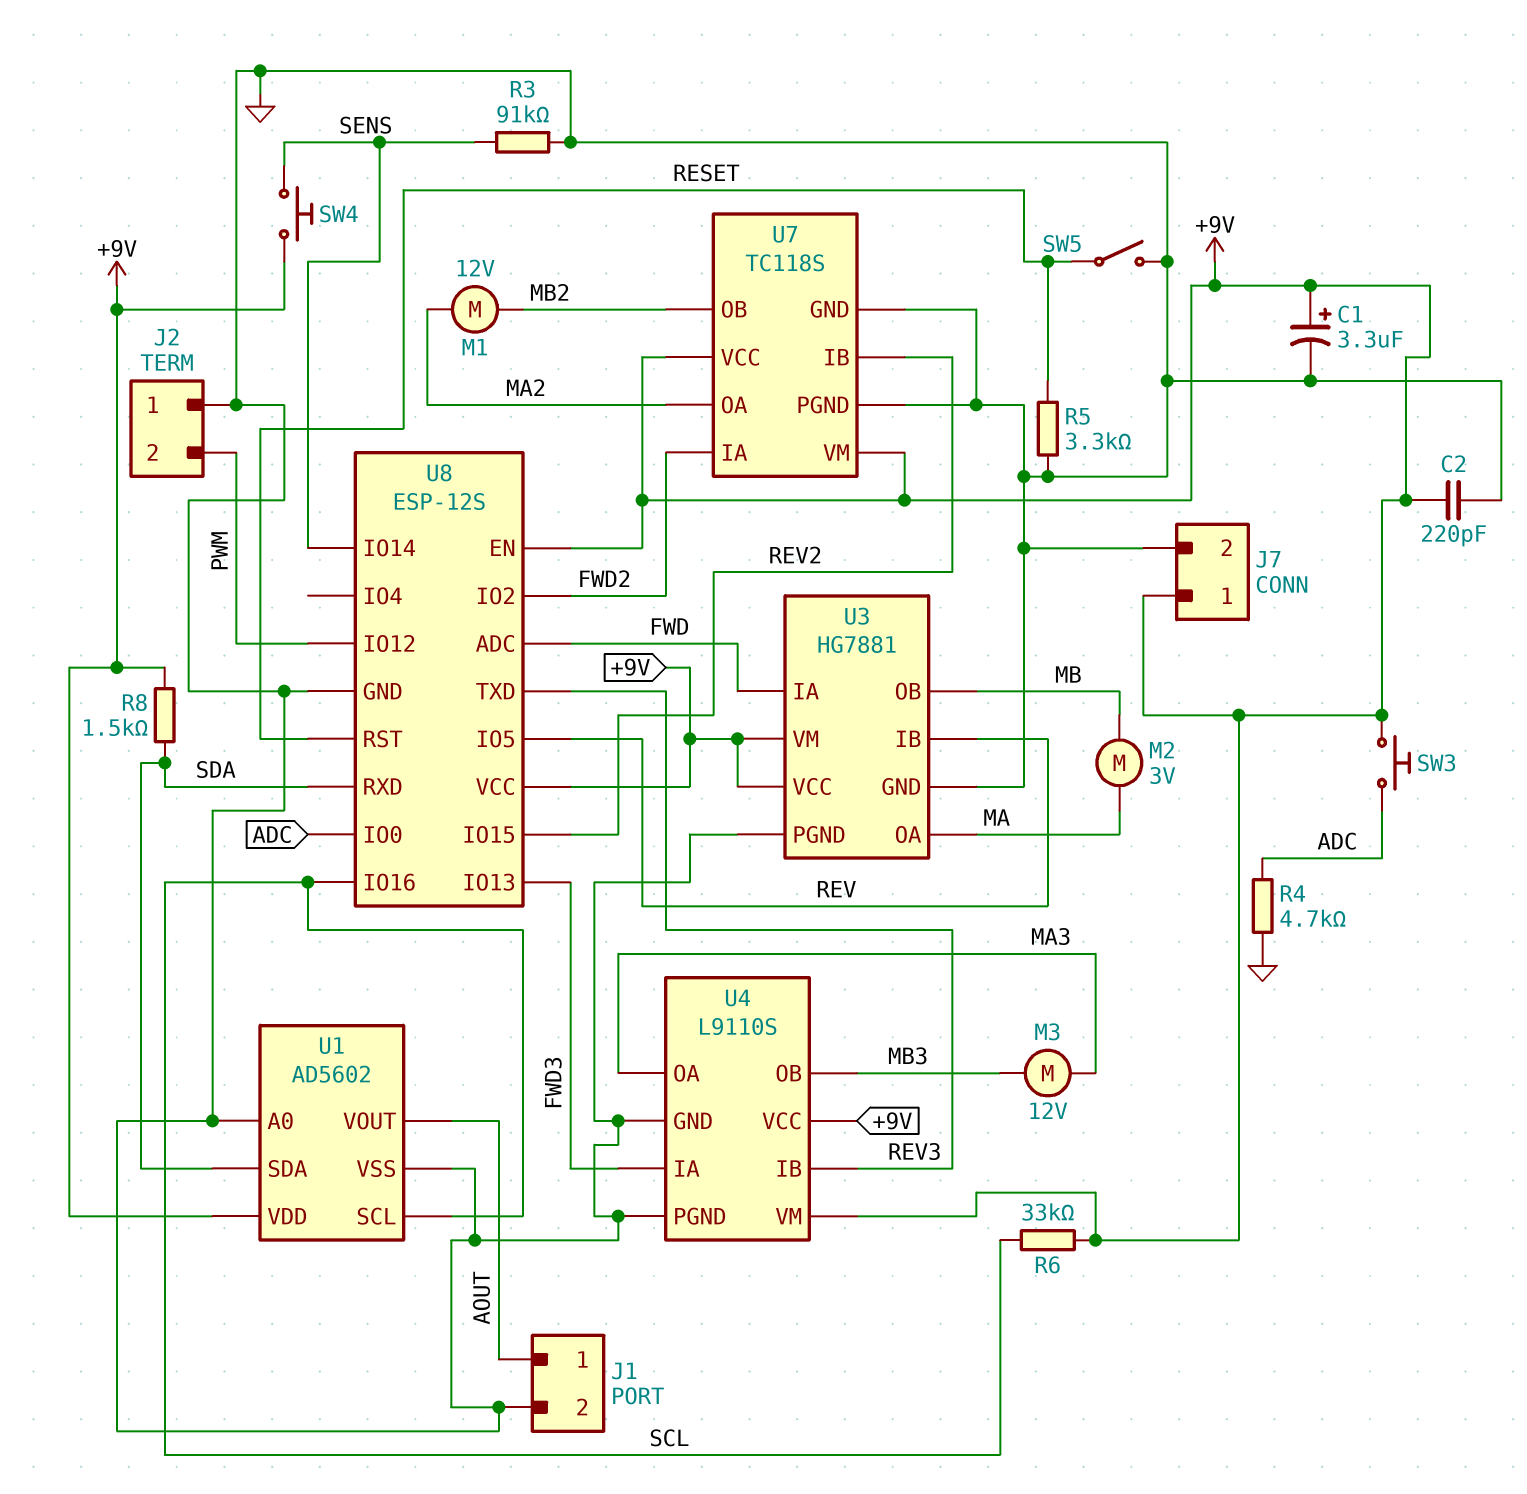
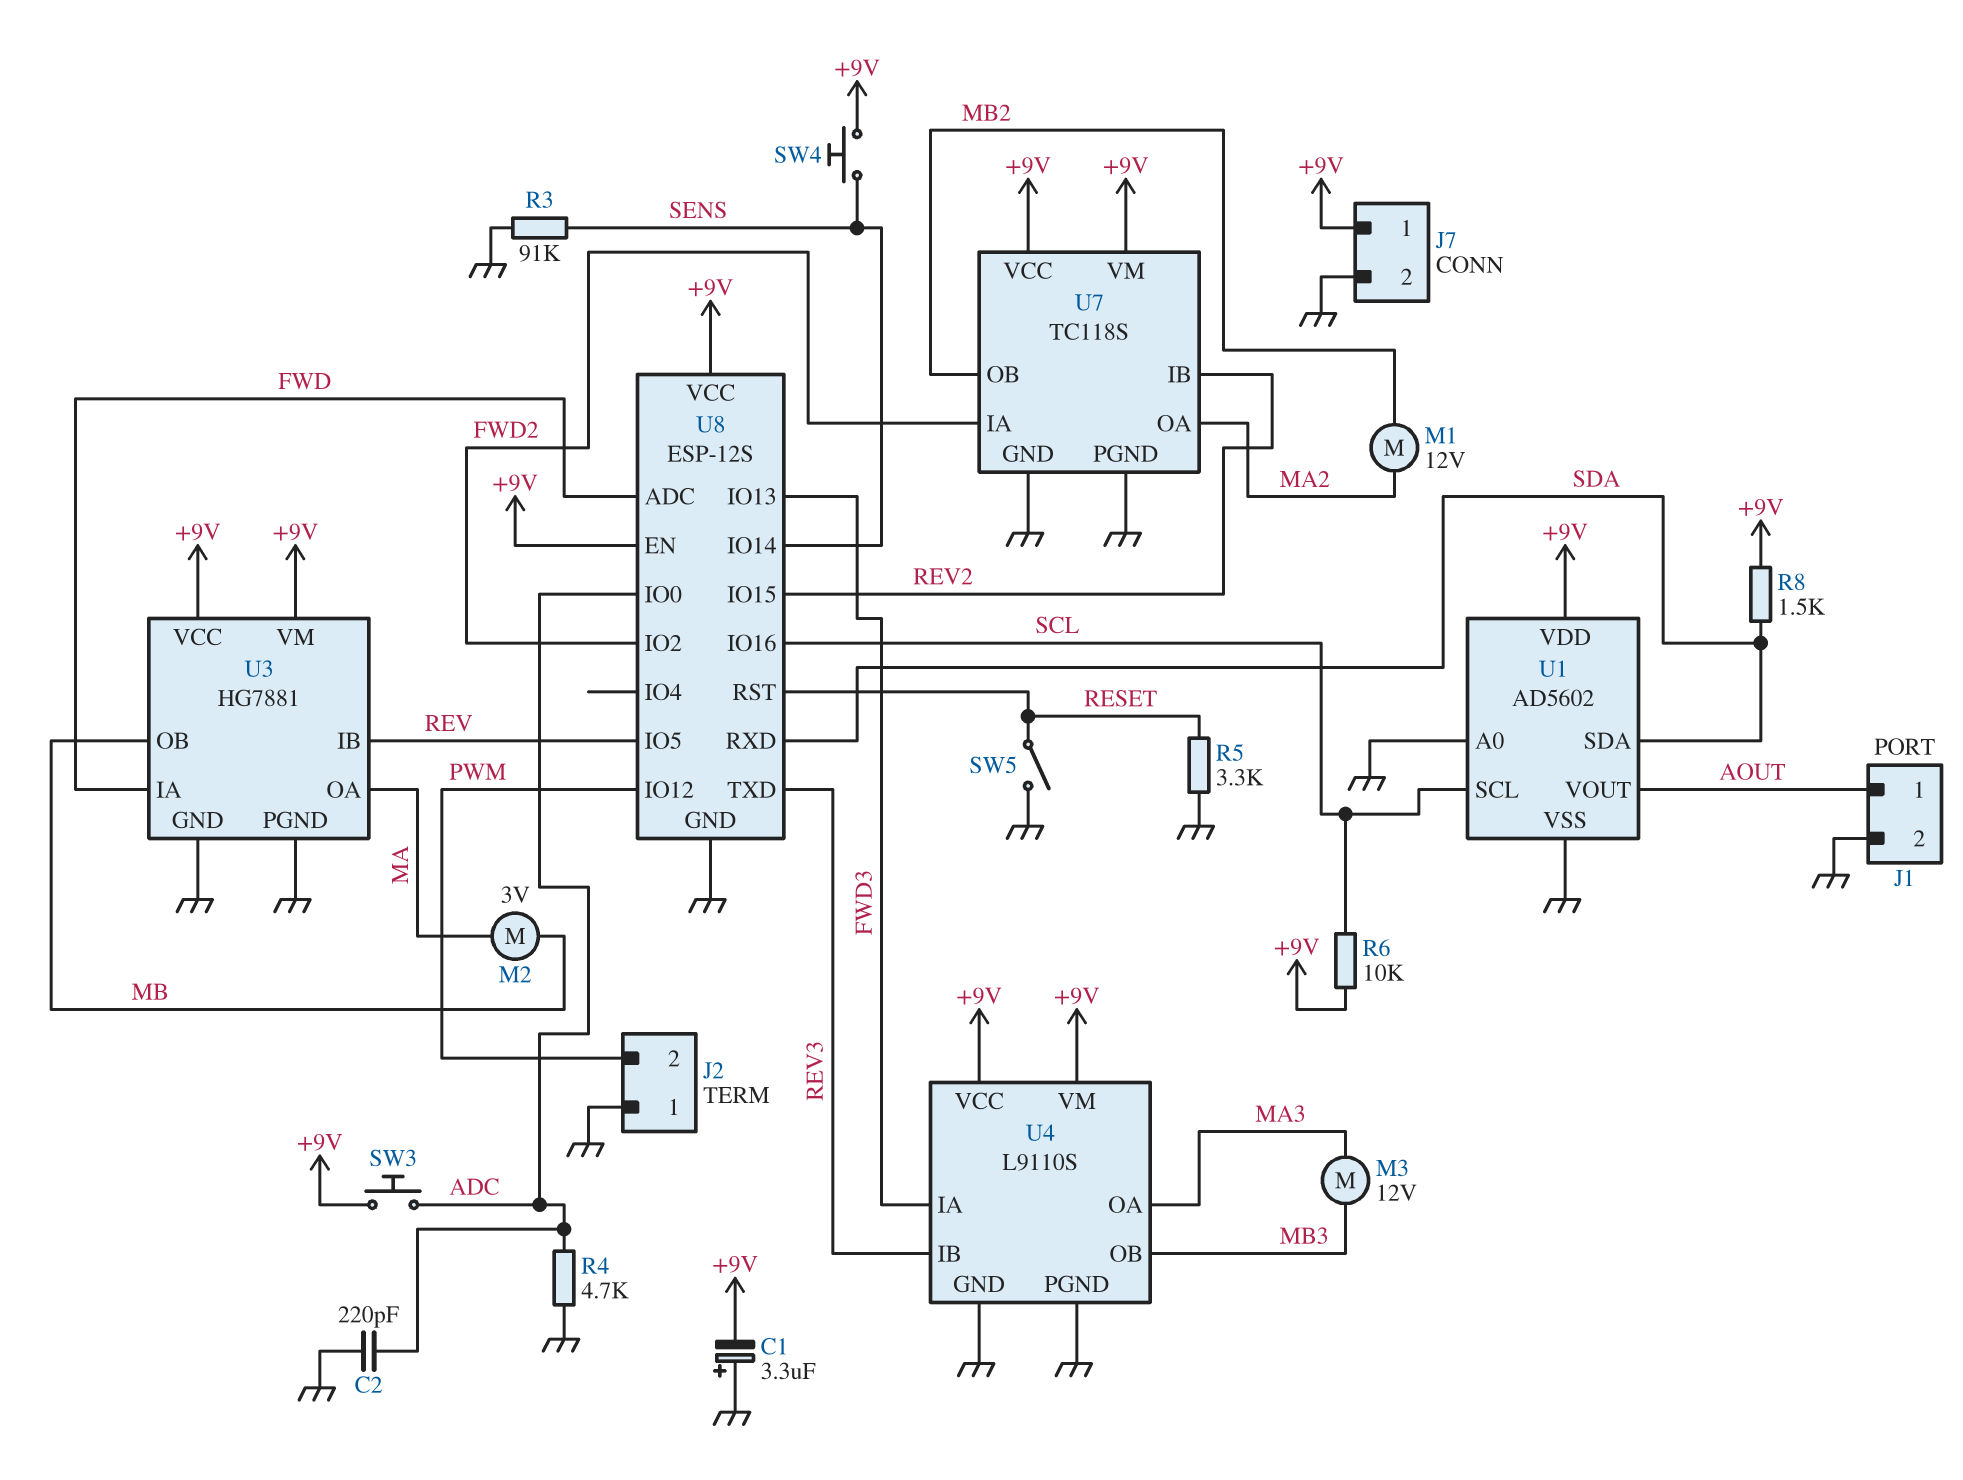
C1: 3.3uF (plus +9V, minus GND) -> 3.3uF (plus GND, minus +9V)
C2: 220pF (+9V, GND) -> 220pF (ADC, GND)
R6: 33k (+9V, SCL) -> 10k (+9V, SCL)

